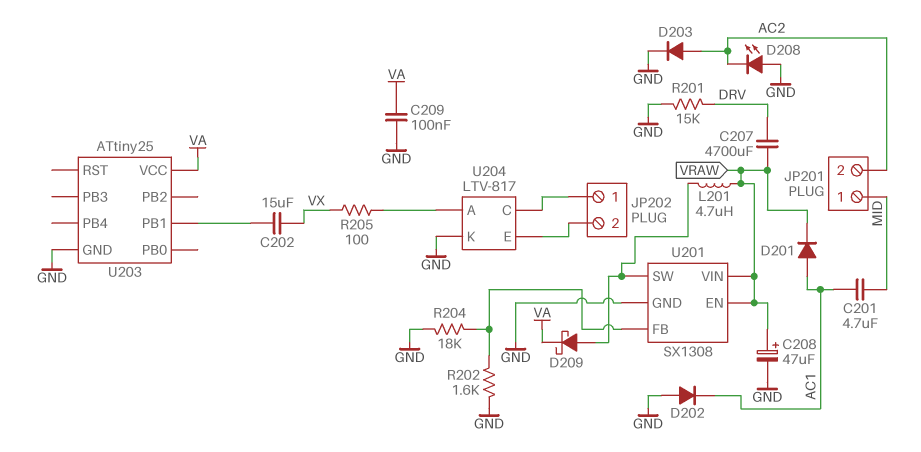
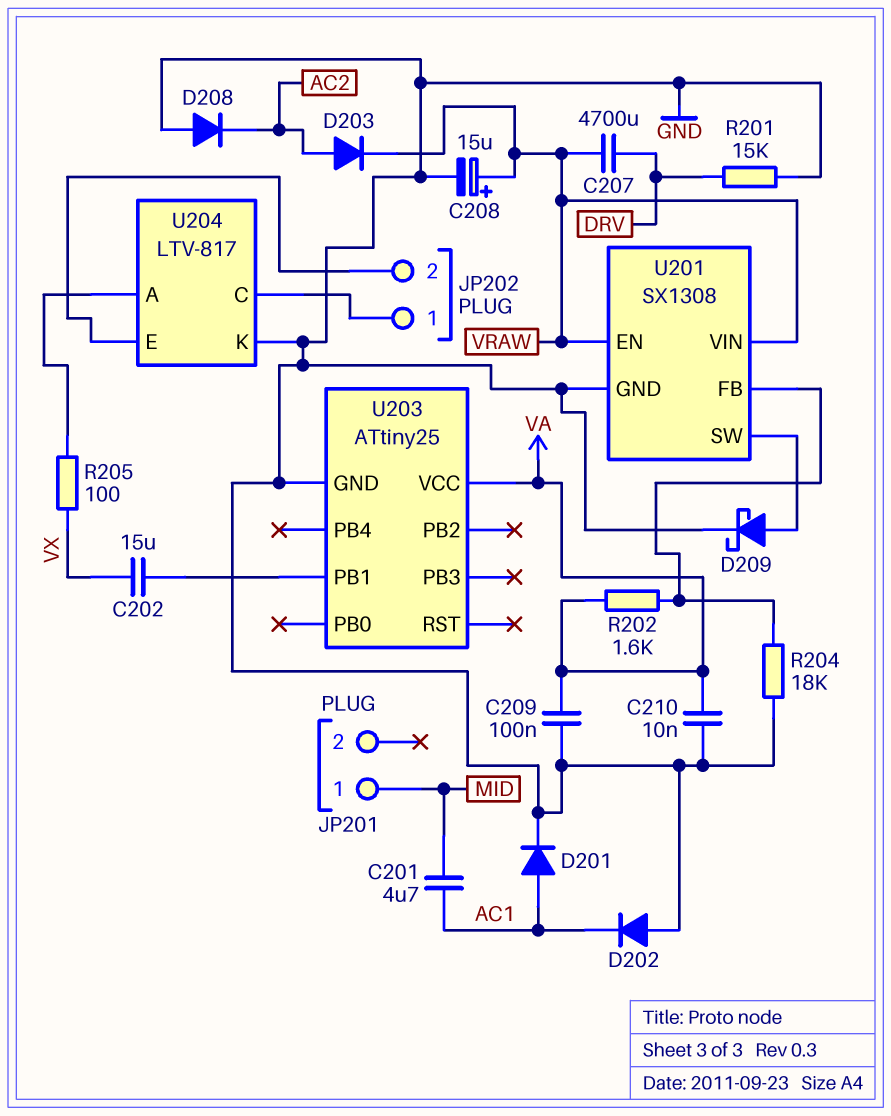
C208: 47uF (plus VRAW, minus GND) -> 15uF (plus VRAW, minus GND)
C210: none -> 10nF (GND, VA)
D201: diode (A AC1, K VRAW) -> diode (A AC1, K GND)
D203: diode (A AC2, K GND) -> diode (A AC2, K VRAW)
D208: LED (A GND, K AC2) -> diode (A GND, K AC2)
D209: schottky (A U201/SW, K VA) -> schottky (A U201/SW, K GND)
JP201 pin 2: AC2 -> none
L201: 4.7uH (U201/SW, VRAW) -> none
R202: 1.6k (GND, U201/FB) -> 1.6k (U201/FB, VA)

